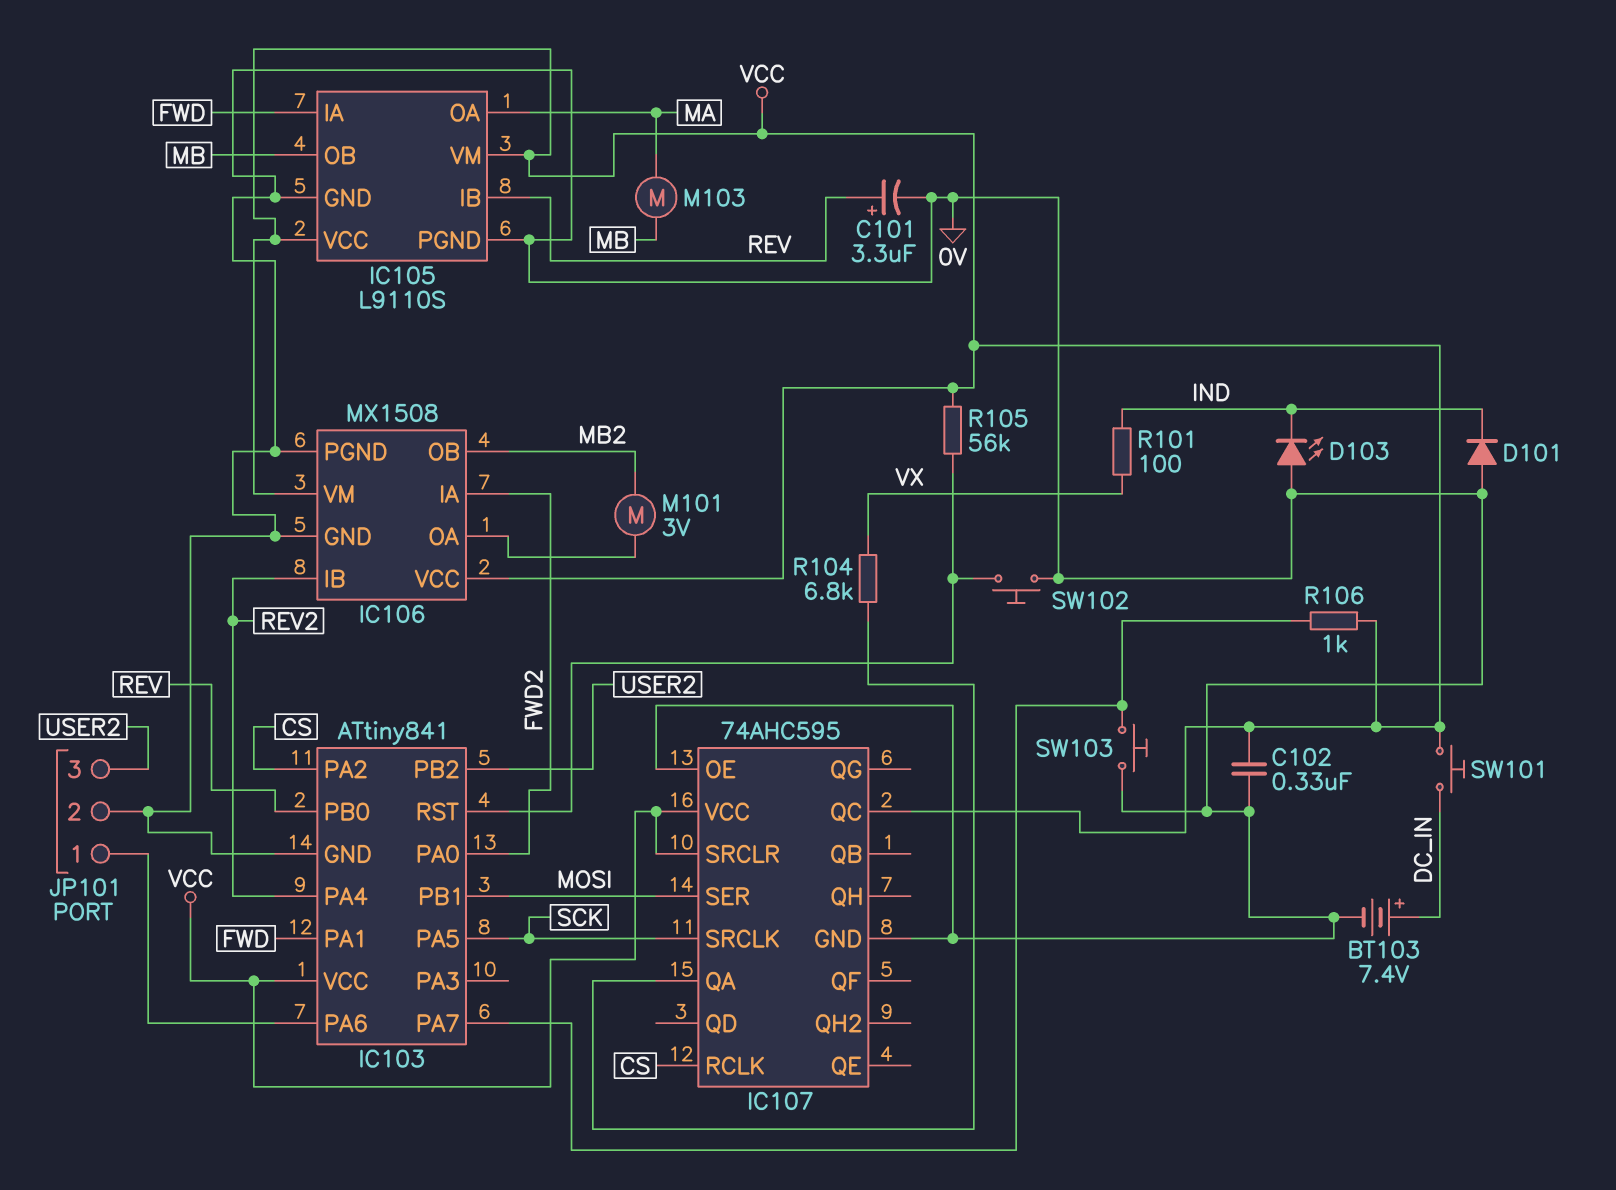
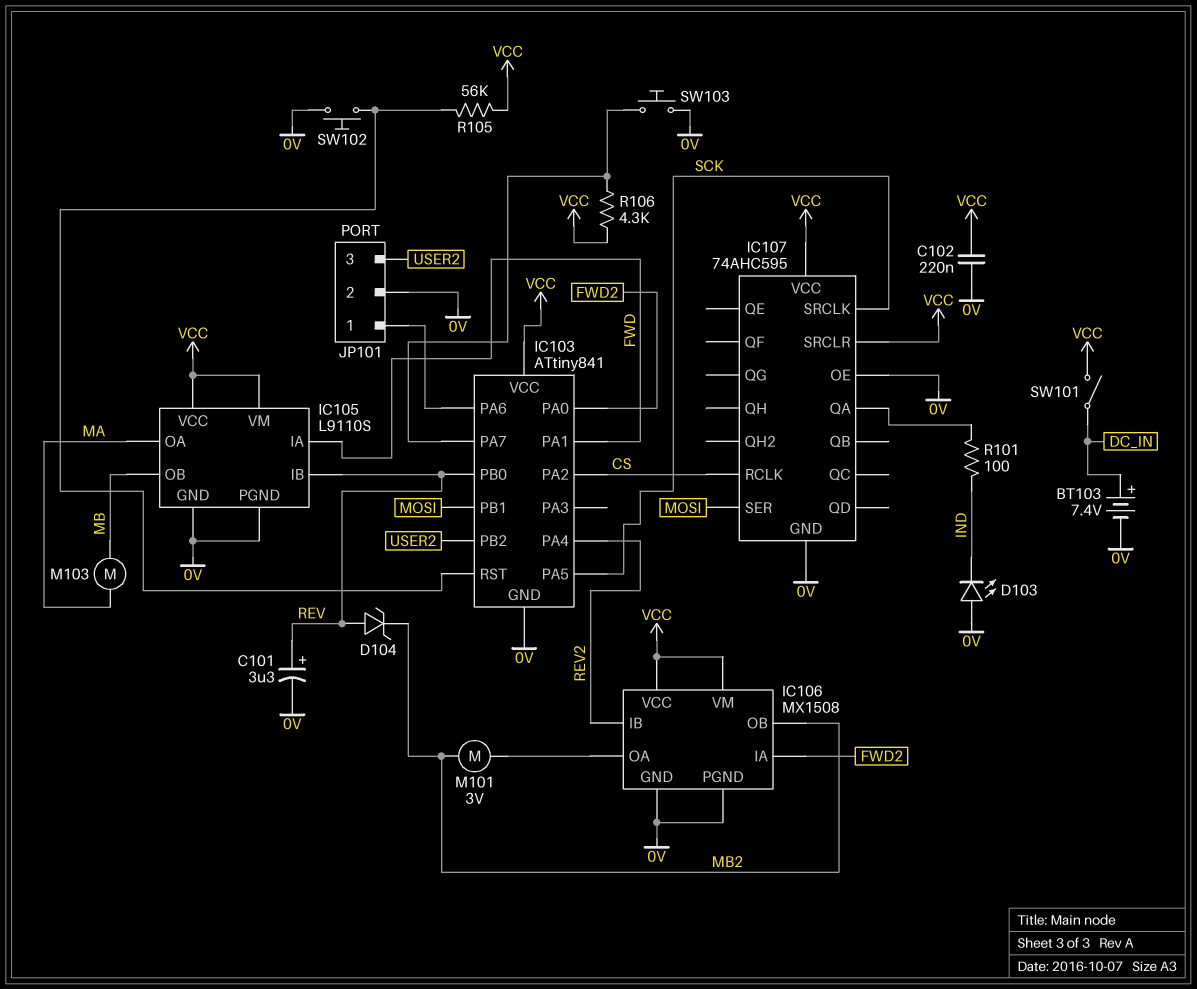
C102: 330nF (0V, VCC) -> 220nF (0V, VCC)
D101: diode (A 0V, K IND) -> none
D104: none -> zener (A REV, K MB2)
IC107 pin QC: VCC -> none
R101: 100 (IND, VX) -> 100 (IC107/QA, IND)
R104: 6.8k (IC107/QA, VX) -> none
R106: 1k (IC103/PA7, VCC) -> 4.3k (IC103/PA7, VCC)
SW101: button (DC_IN, VCC) -> switch (DC_IN, VCC)

